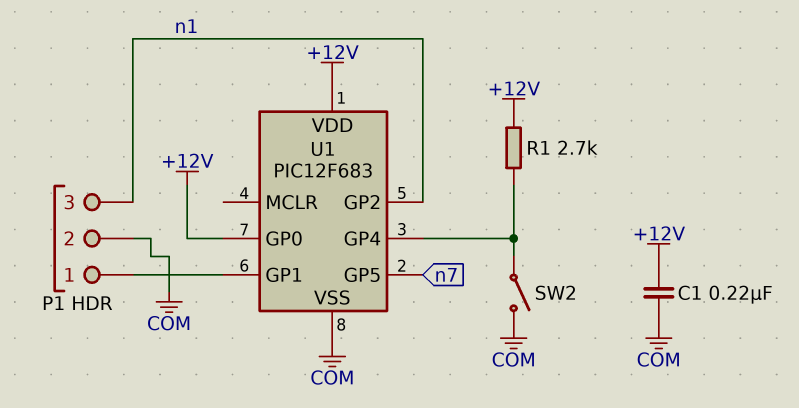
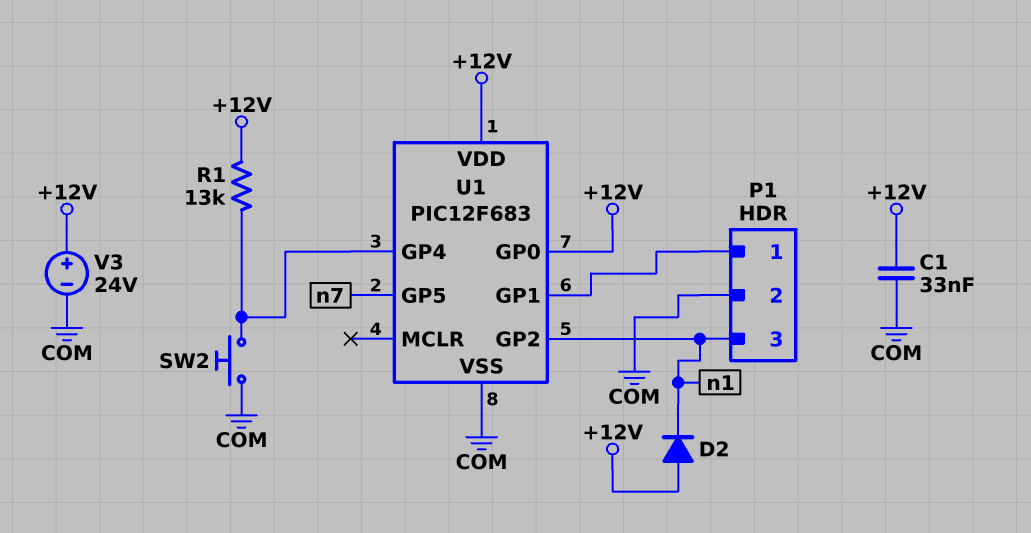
C1: 220nF (+12V, COM) -> 33nF (+12V, COM)
D2: none -> diode (A +12V, K n1)
R1: 2.7k (+12V, U1/GP4) -> 13k (+12V, U1/GP4)
SW2: switch (COM, U1/GP4) -> button (COM, U1/GP4)
V3: none -> 24V (plus +12V, minus COM)

